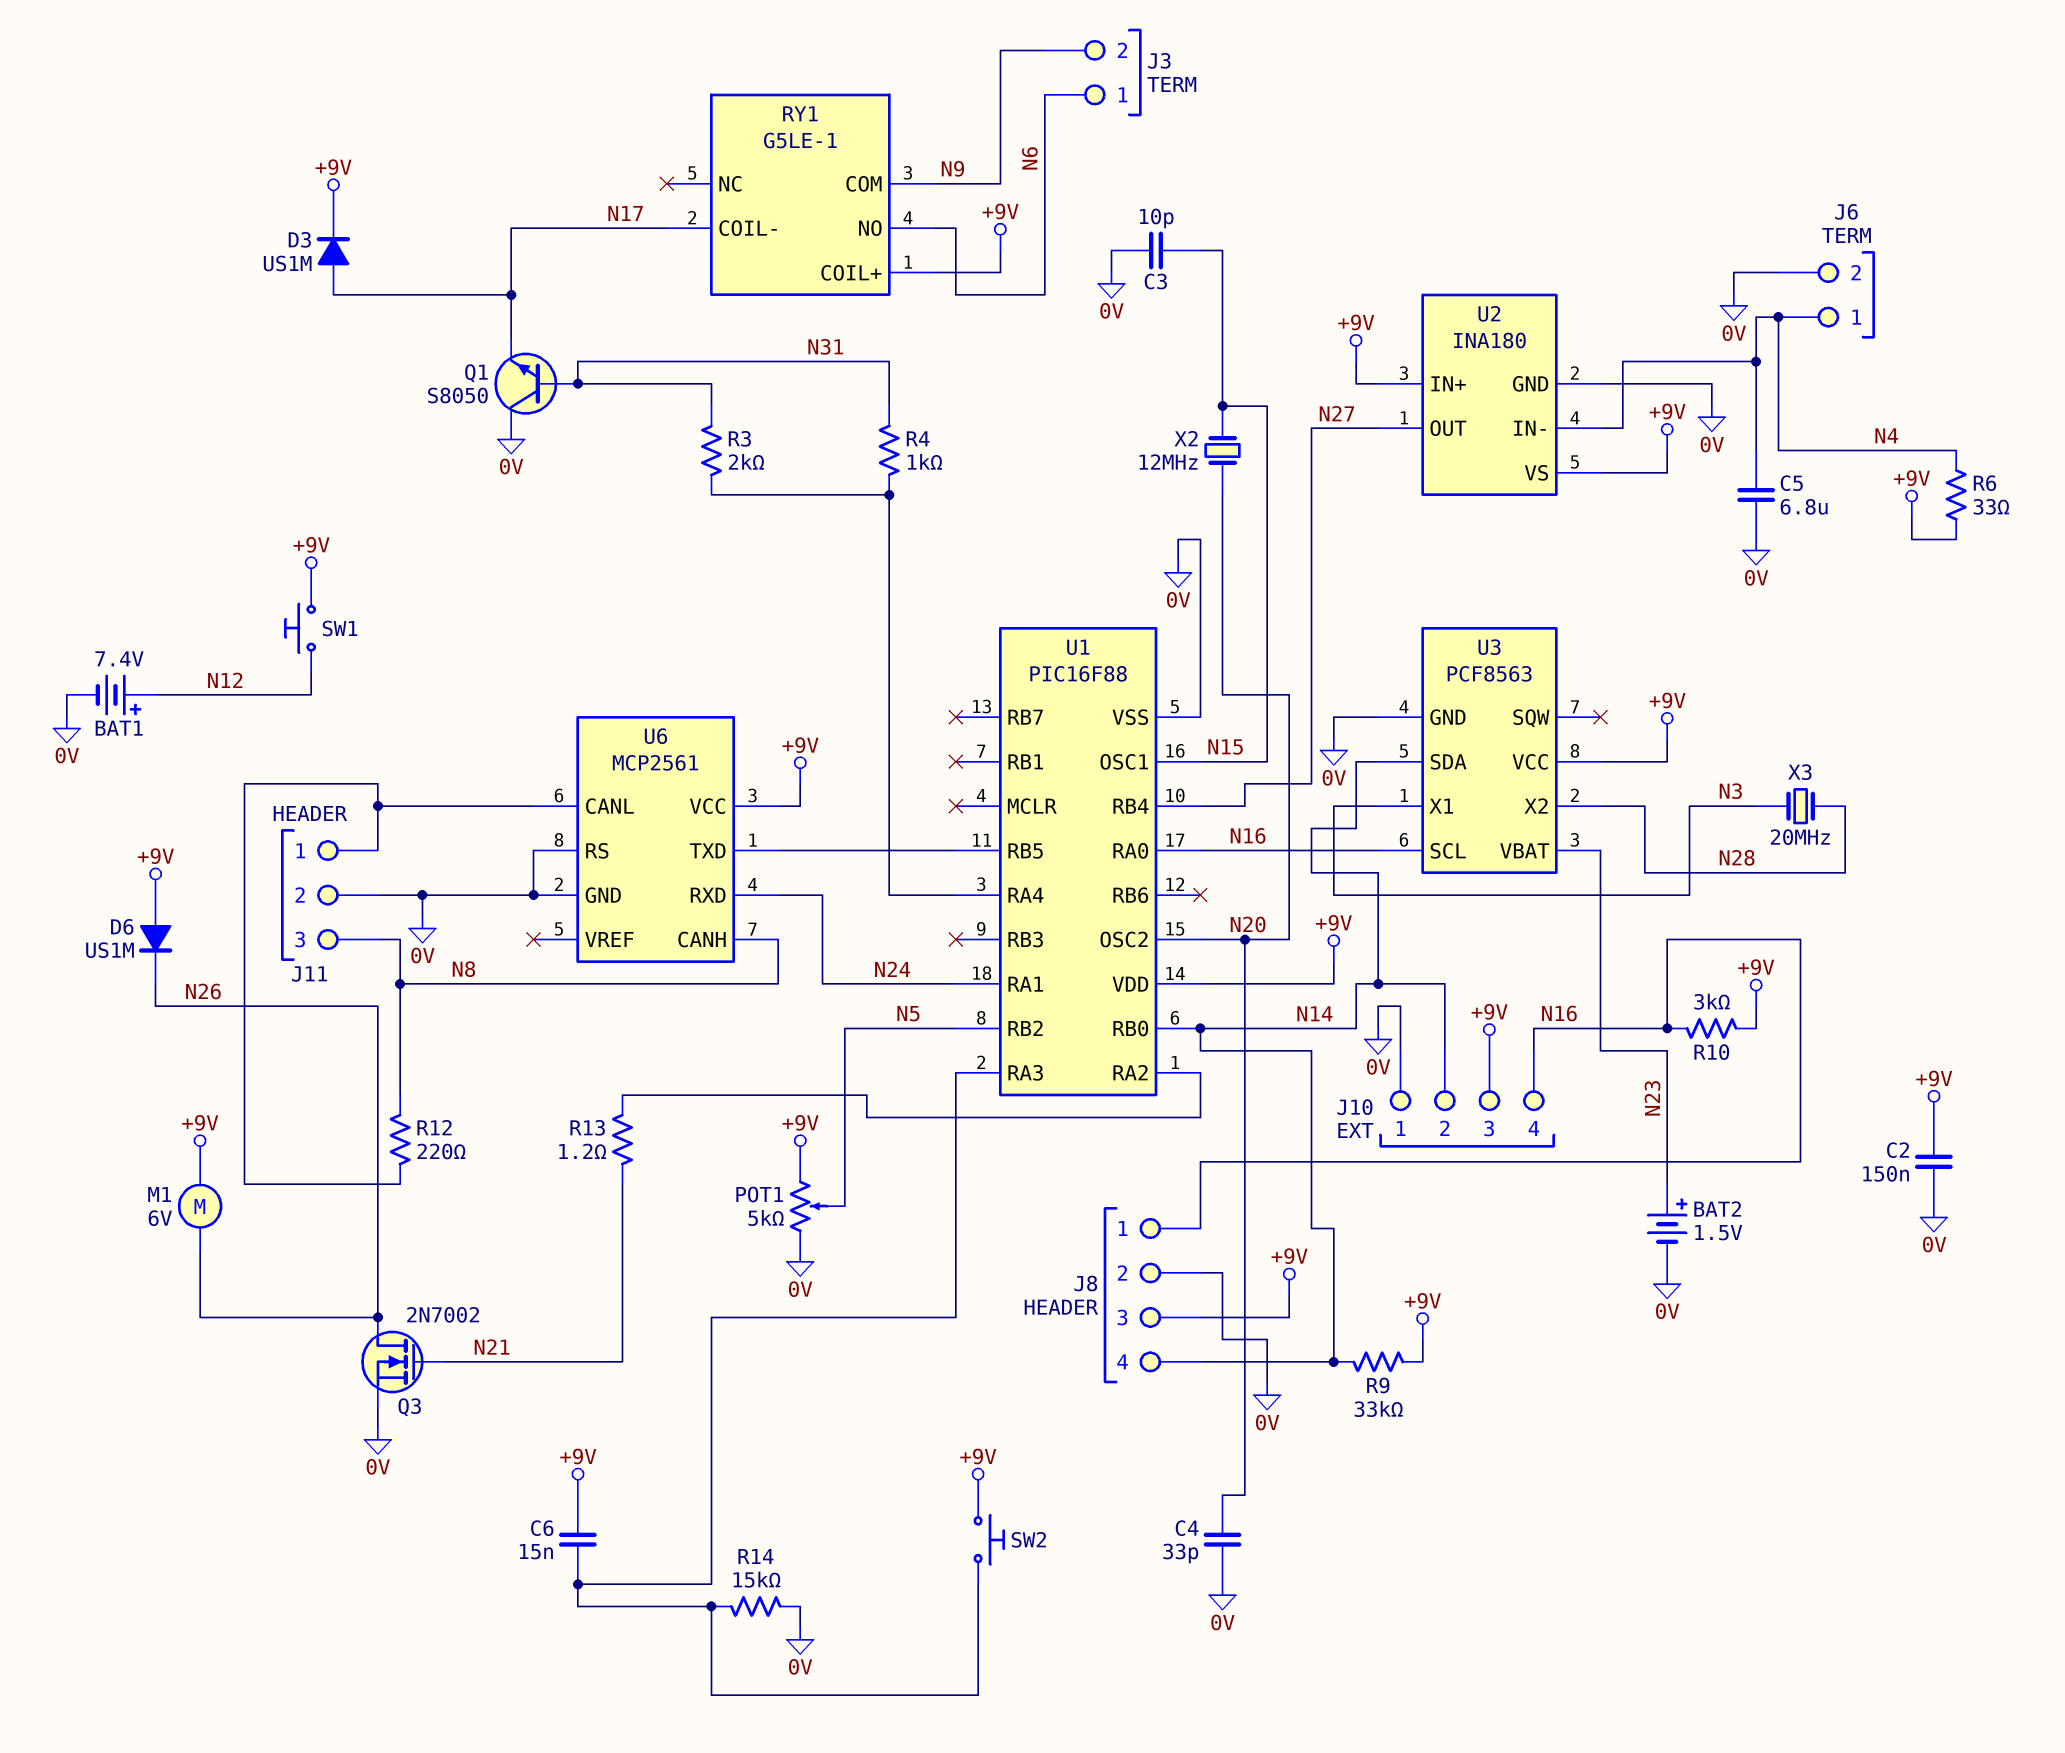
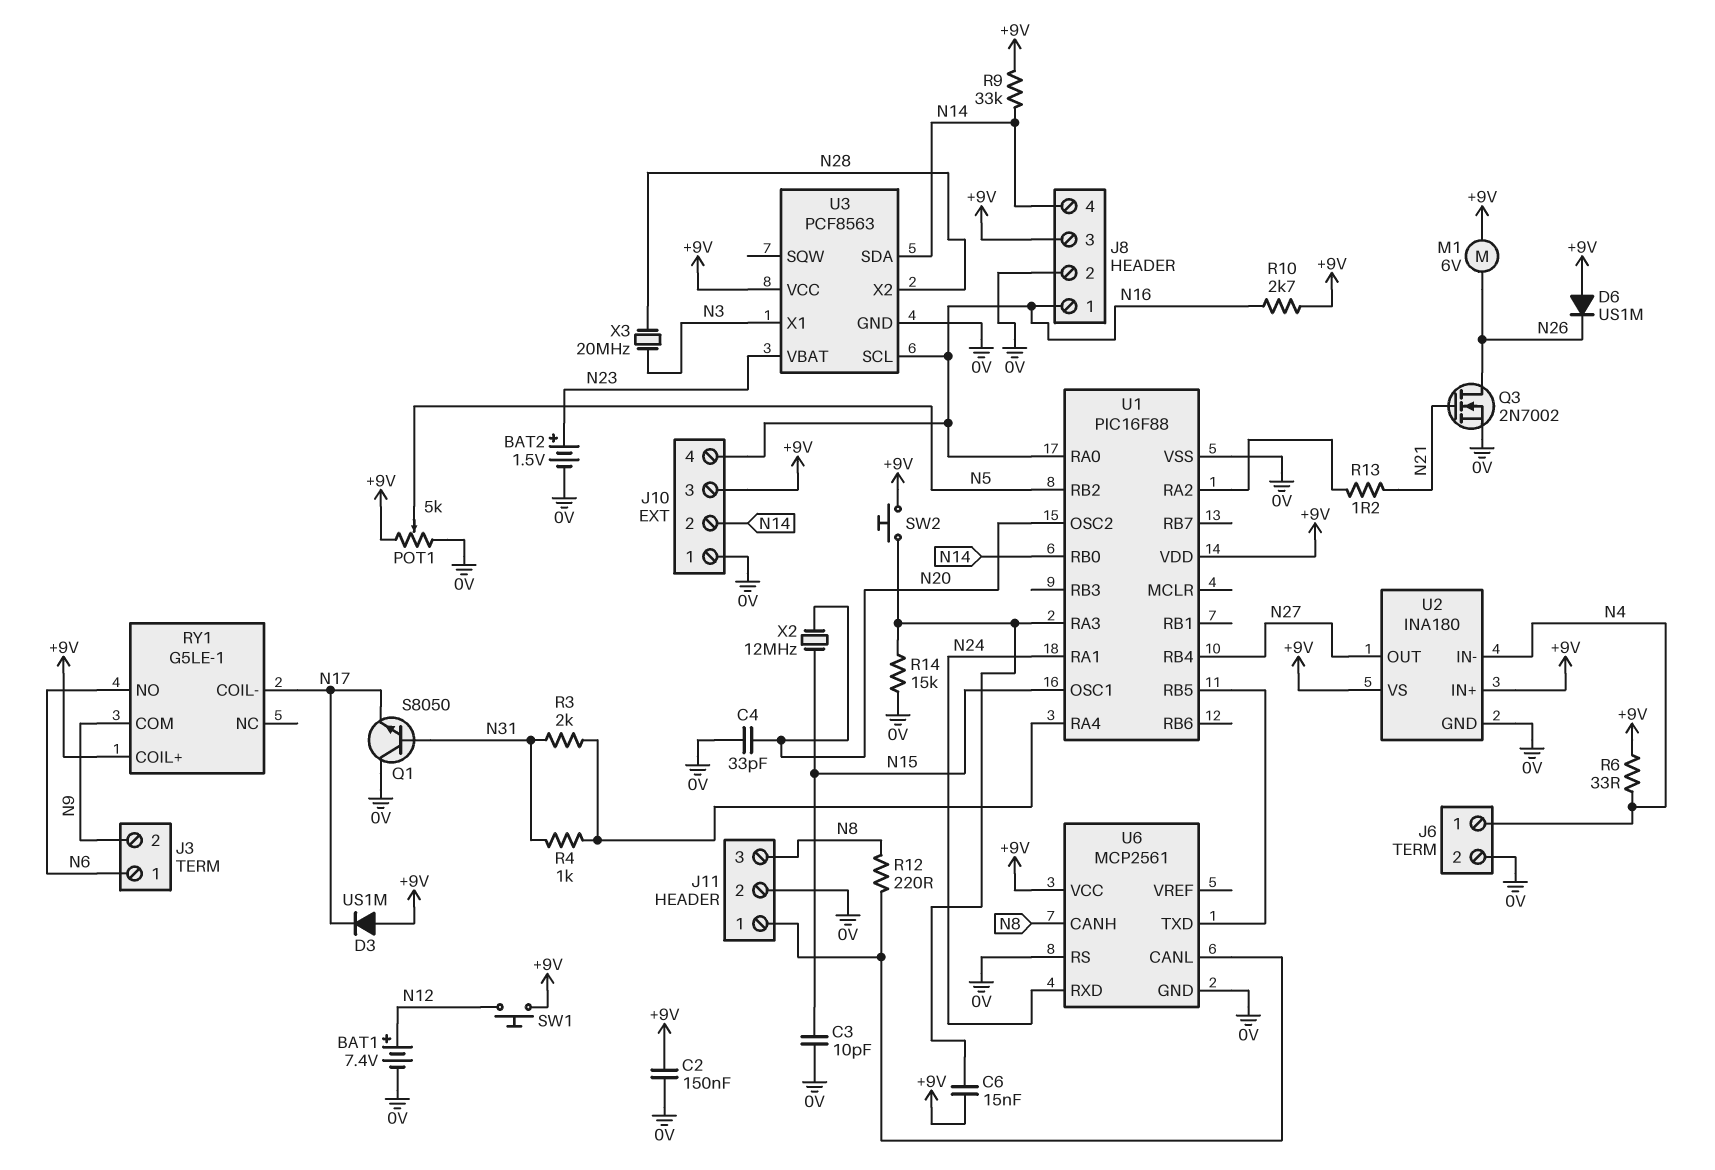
C5: 6.8uF (0V, N4) -> none
D3: diode US1M (A N17, K +9V) -> diode US1M (A +9V, K N17)
R10: 3k (+9V, N16) -> 2.7k (+9V, N16)

